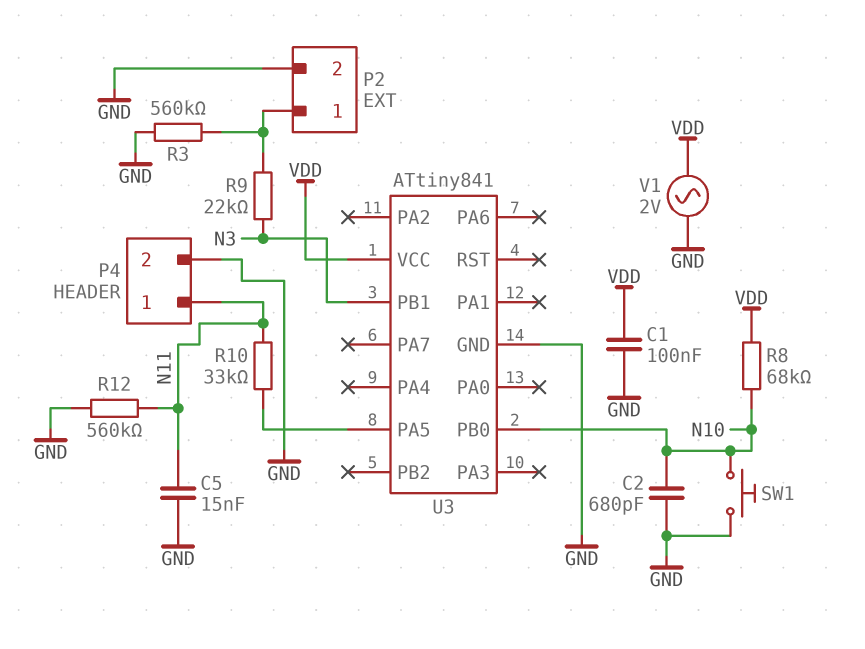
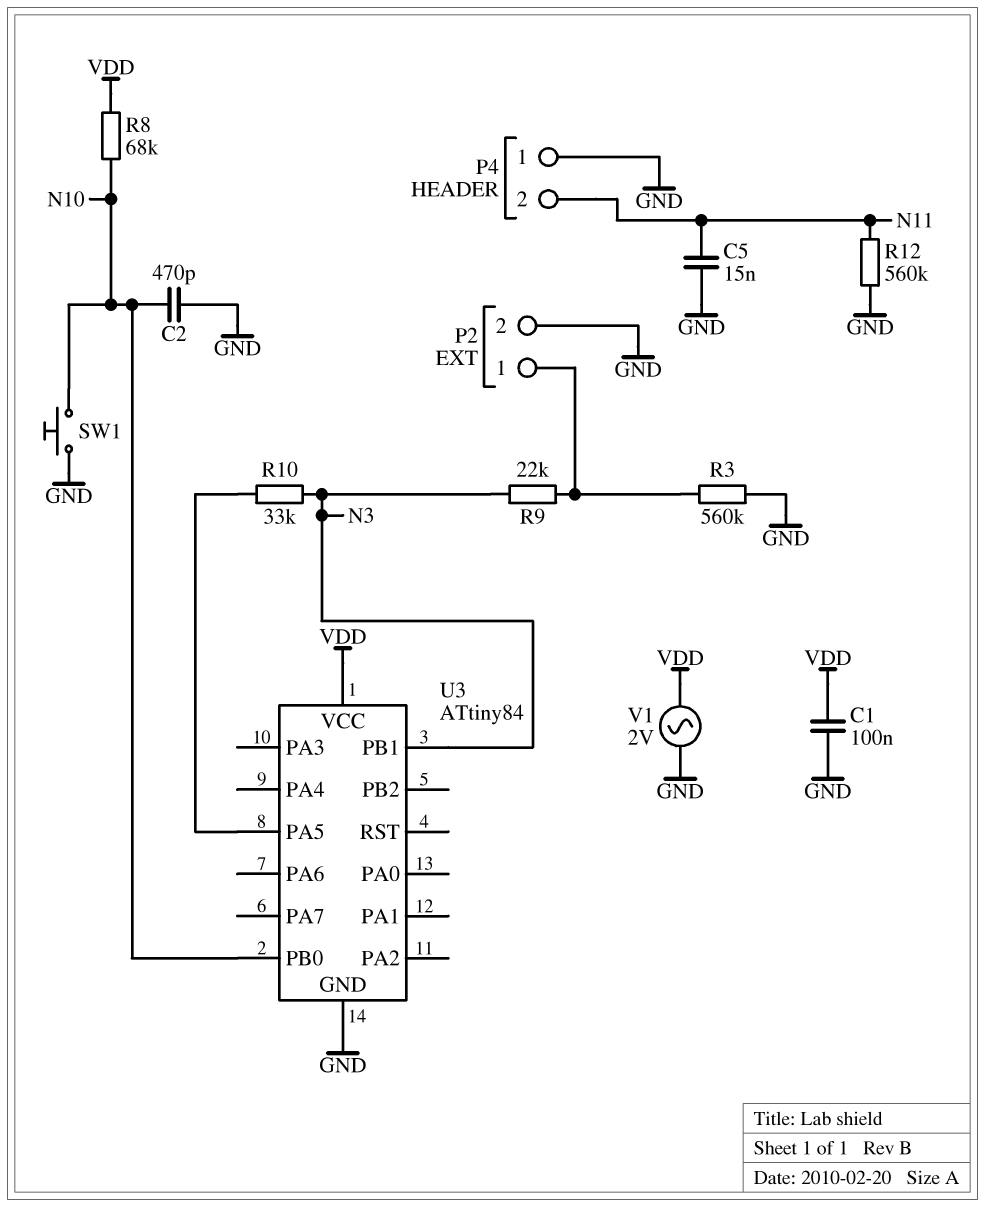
C2: 680pF (GND, N10) -> 470pF (GND, N10)
P4 pin 1: N11 -> GND
P4 pin 2: GND -> N11
R10: 33k (N11, U3/PA5) -> 33k (N3, U3/PA5)
U3: ATtiny841 -> ATtiny84

